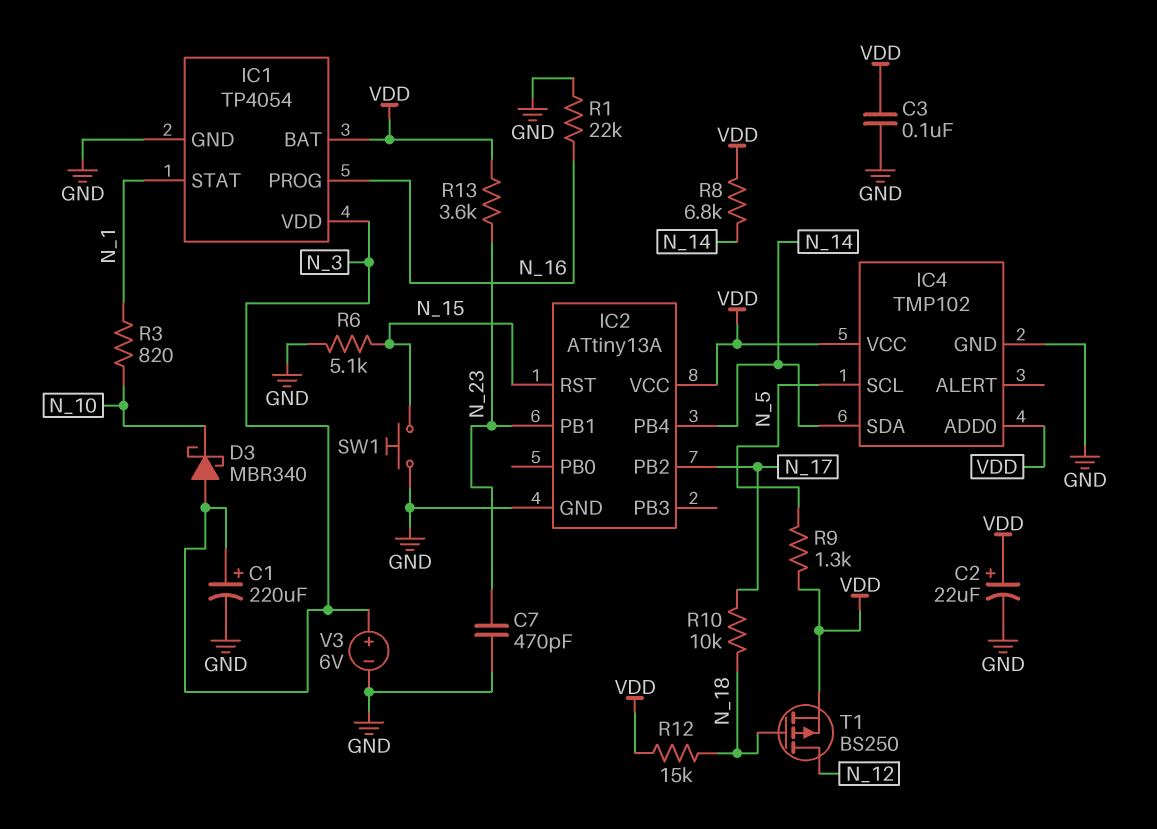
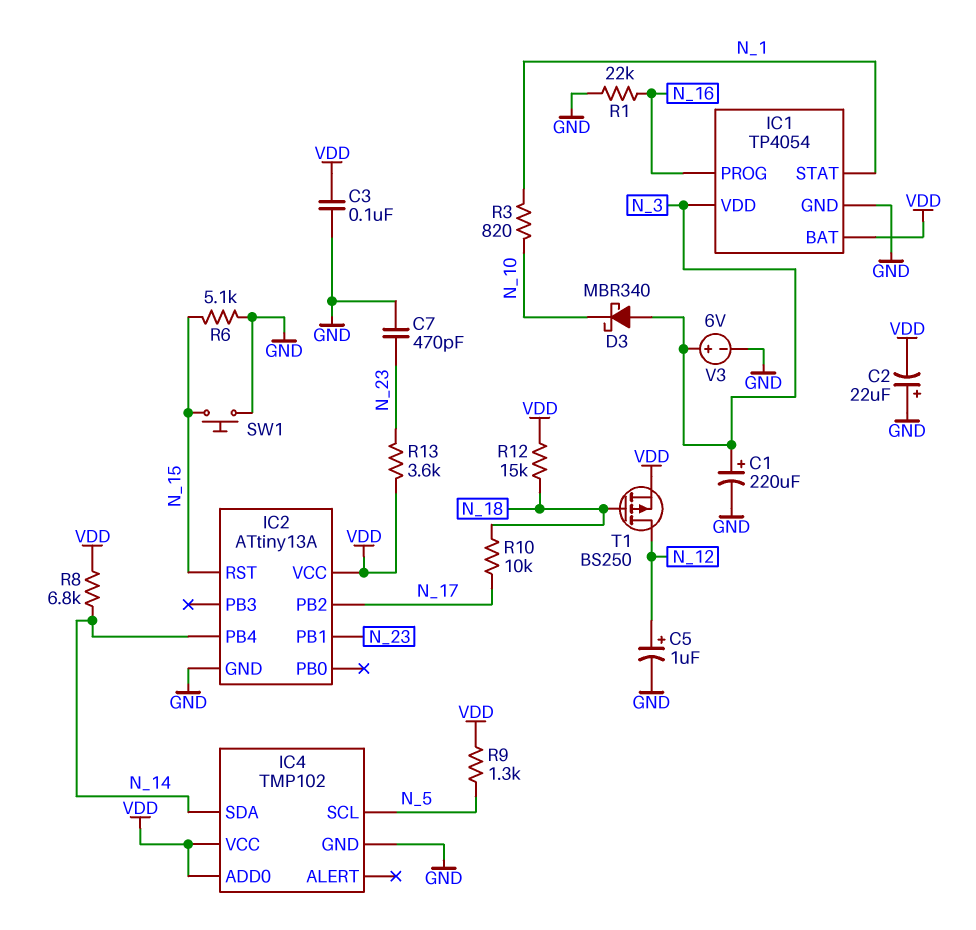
C2: 22uF (plus VDD, minus GND) -> 22uF (plus GND, minus VDD)
C5: none -> 1uF (plus N_12, minus GND)

